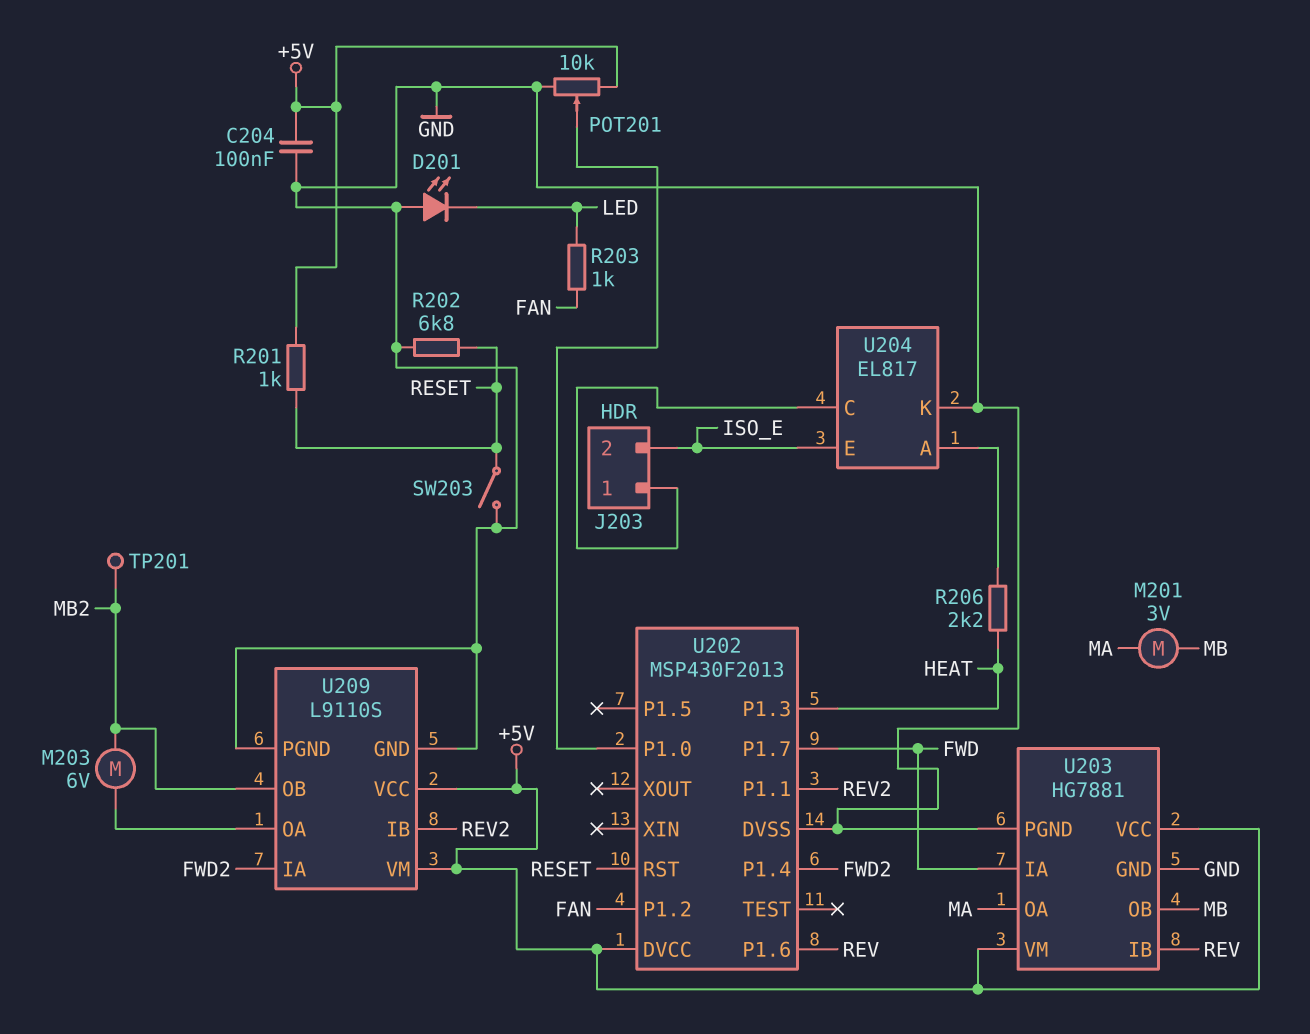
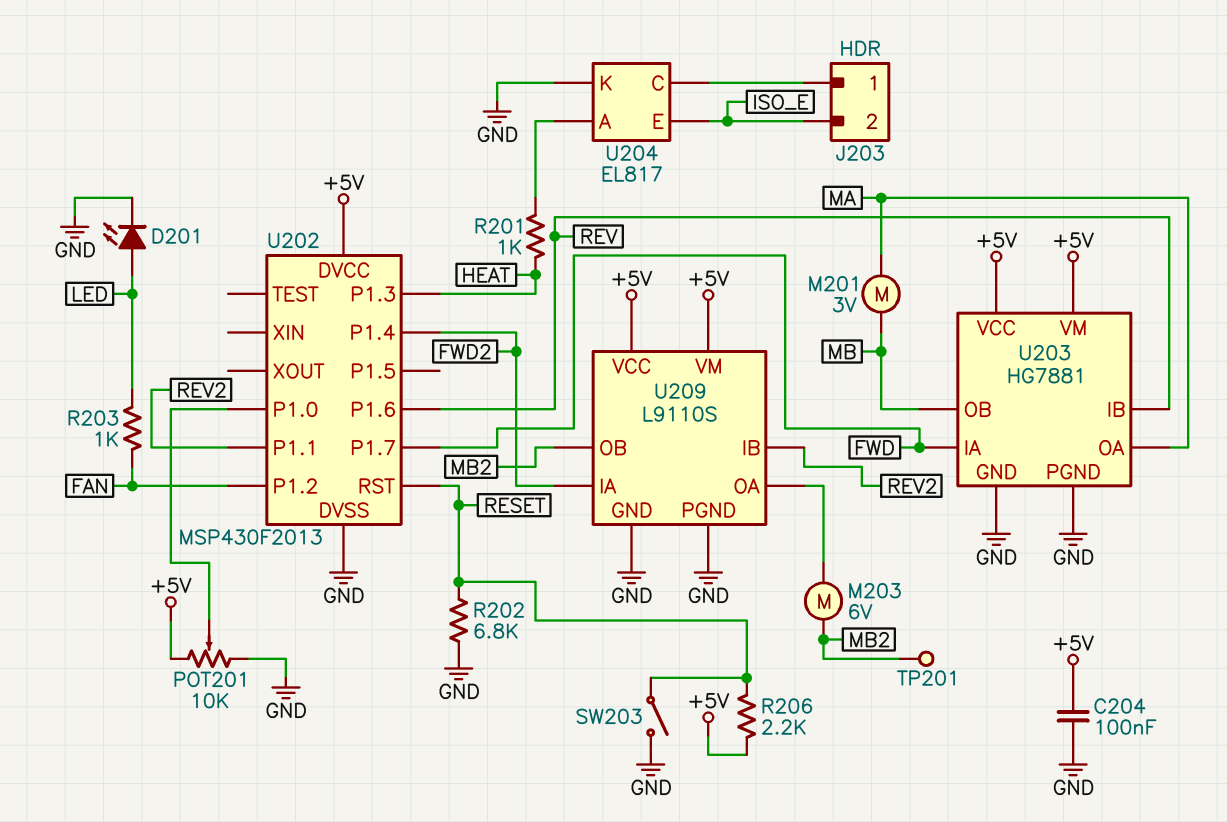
D201: LED (A GND, K LED) -> LED (A LED, K GND)
R201: 1k (+5V, RESET) -> 1k (HEAT, U204/A)
R206: 2.2k (HEAT, U204/A) -> 2.2k (+5V, RESET)

